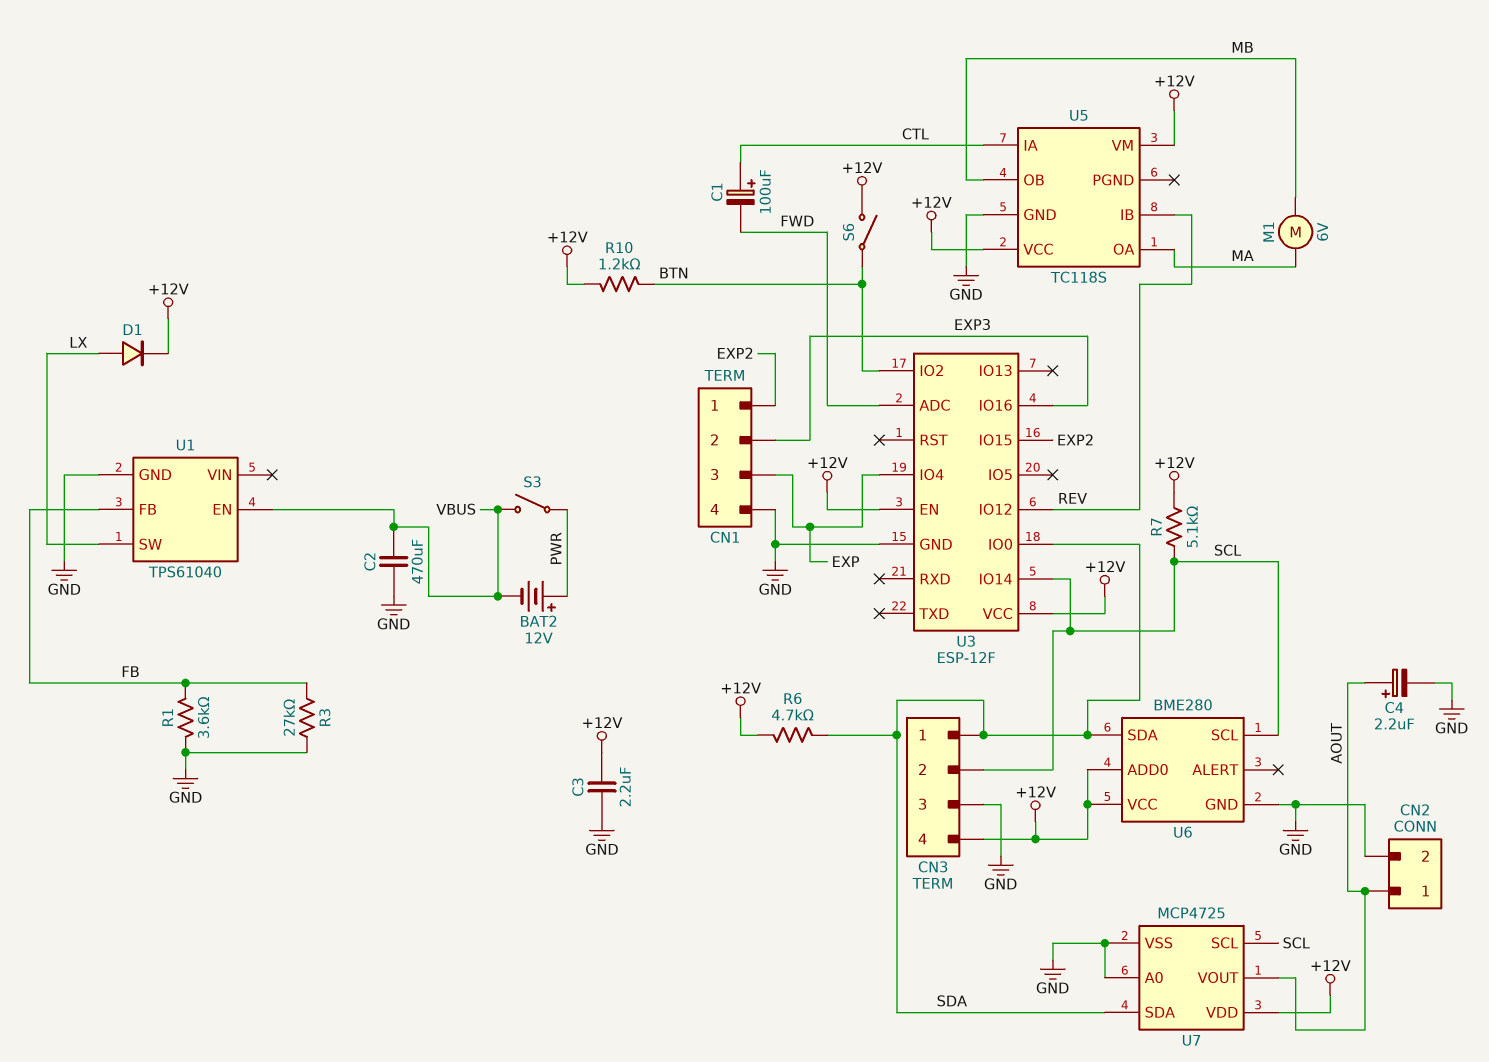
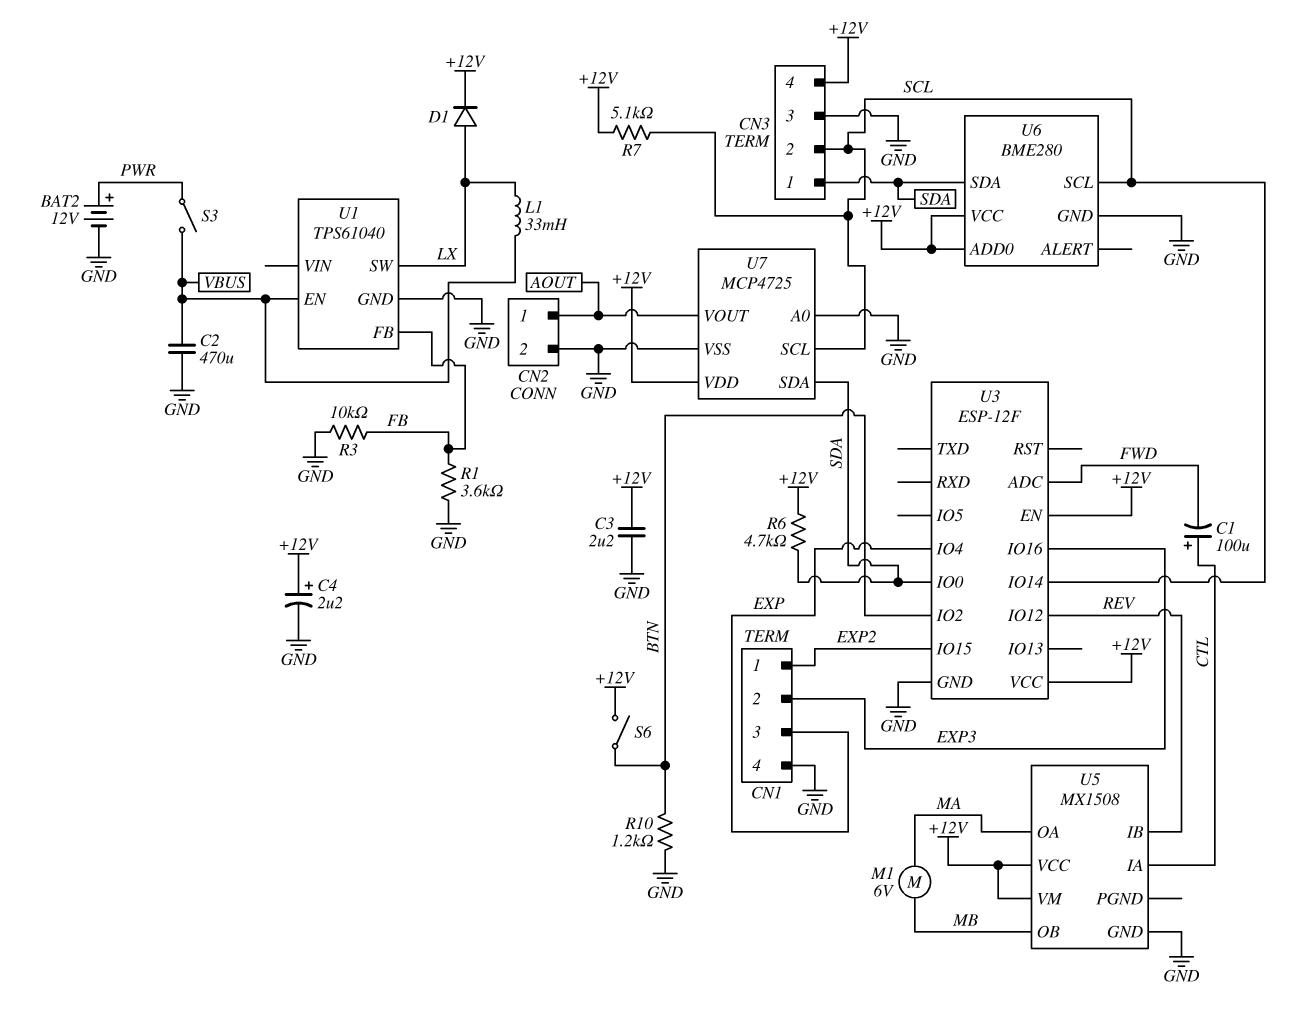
BAT2: 12V (plus PWR, minus VBUS) -> 12V (plus PWR, minus GND)
C4: 2.2uF (plus AOUT, minus GND) -> 2.2uF (plus +12V, minus GND)
L1: none -> 33mH (LX, VBUS)
R3: 27k (FB, GND) -> 10k (FB, GND)
R10: 1.2k (+12V, BTN) -> 1.2k (BTN, GND)
U5: TC118S -> MX1508

